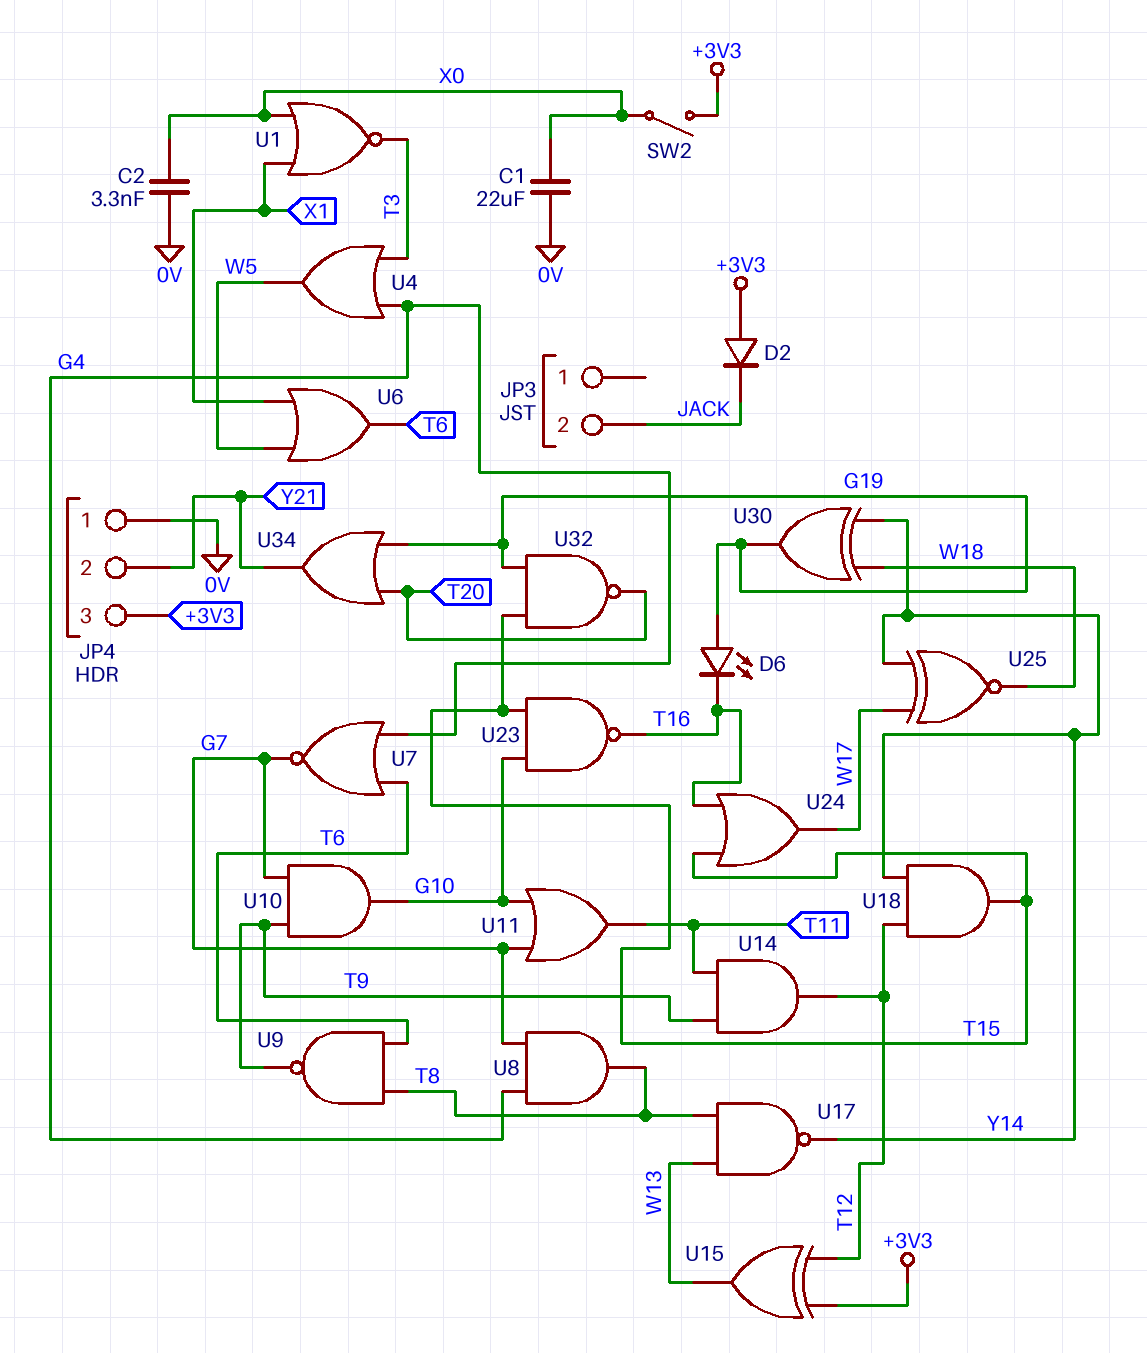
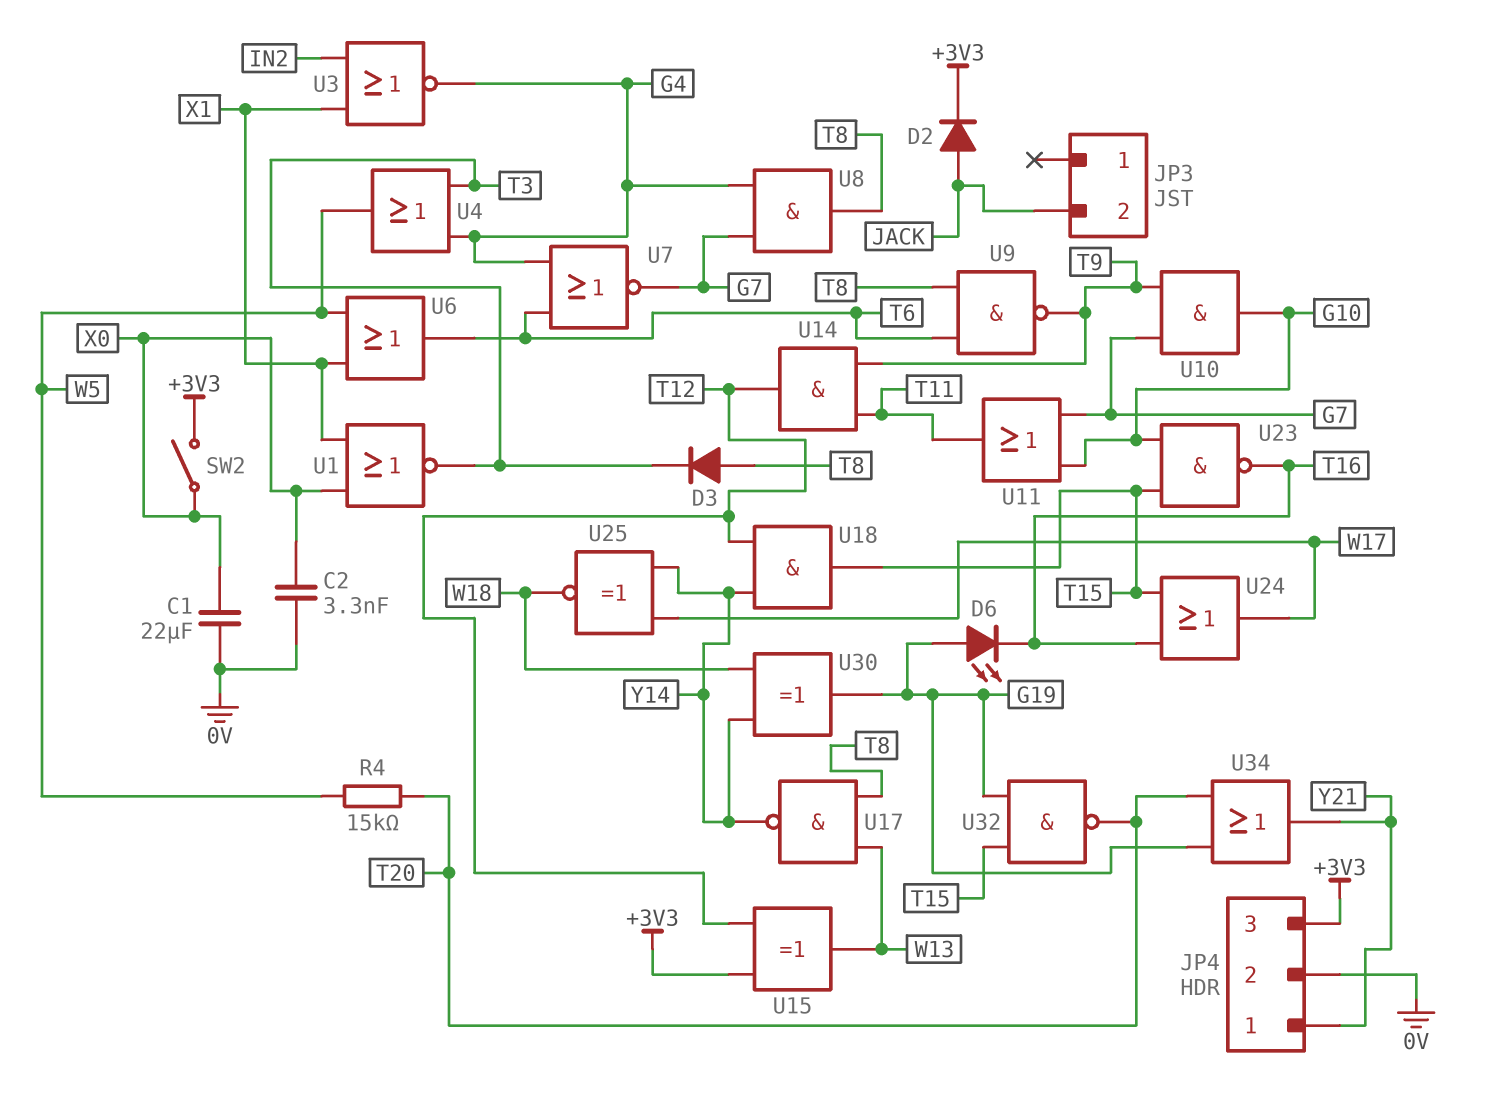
D2: diode (A +3V3, K JACK) -> diode (A JACK, K +3V3)
D3: none -> diode (A T8, K T3)
JP4 pin 1: 0V -> Y21
JP4 pin 2: Y21 -> 0V
R4: none -> 15k (T20, W5)
U3: none -> NOR (in IN2, in X1, out G4)

